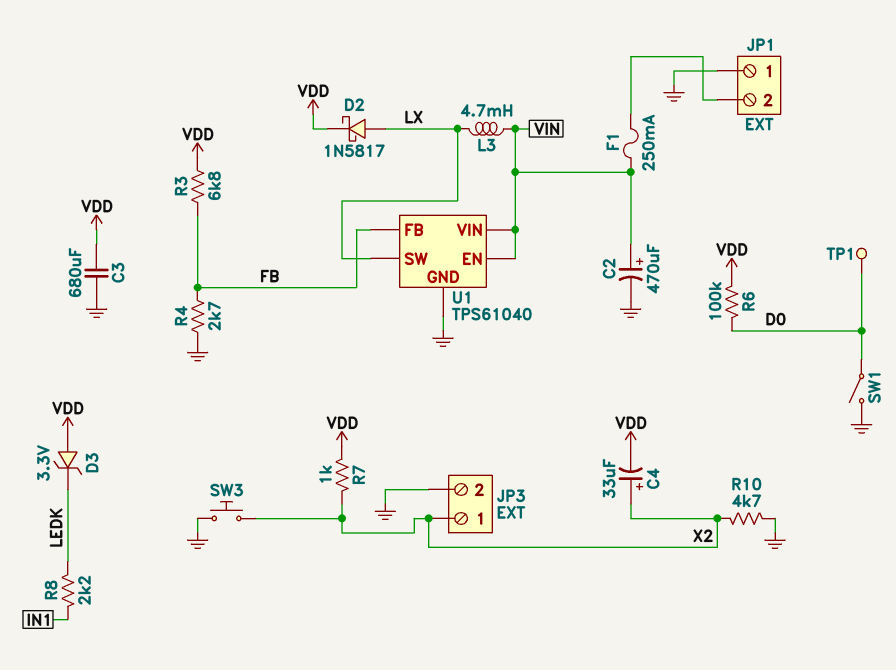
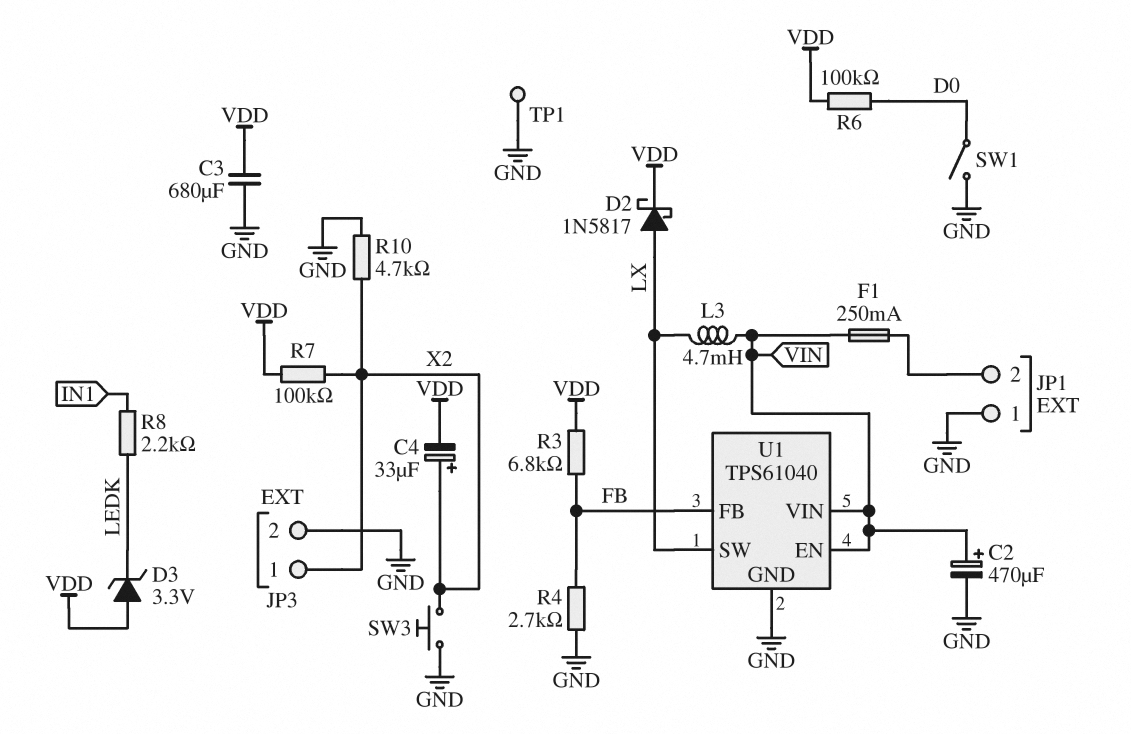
R7: 1k (VDD, X2) -> 100k (VDD, X2)
TP1: test point (D0) -> test point (GND)

